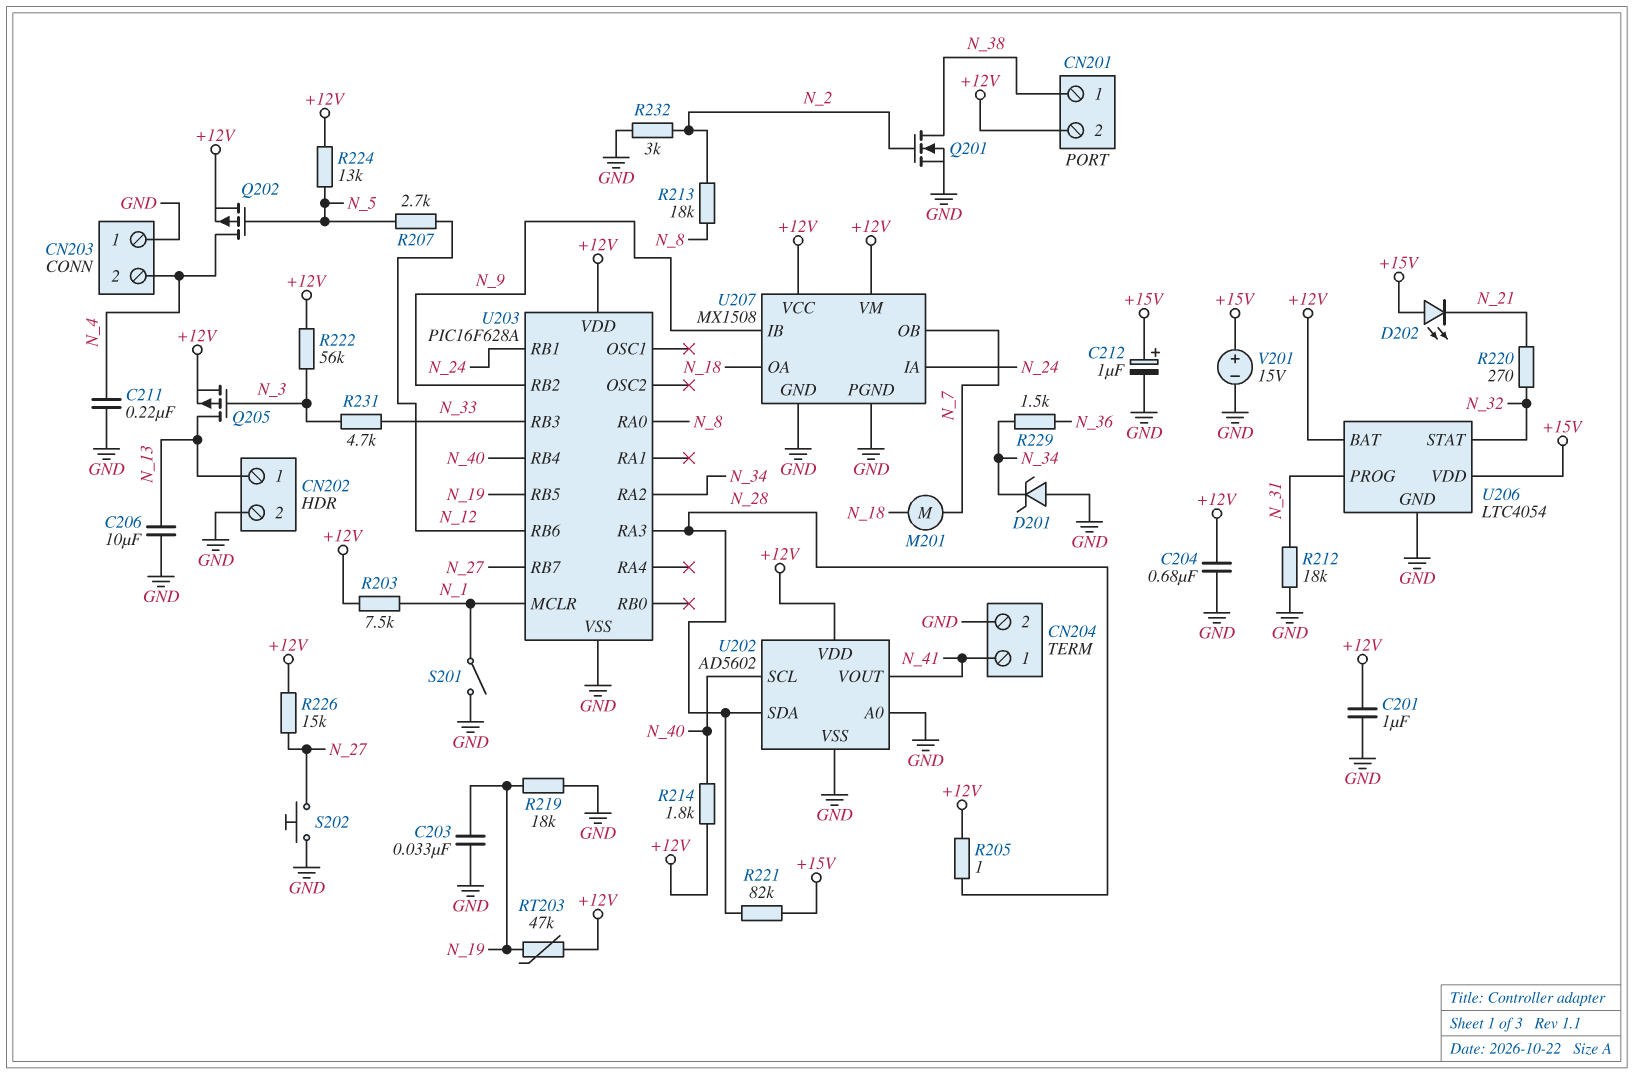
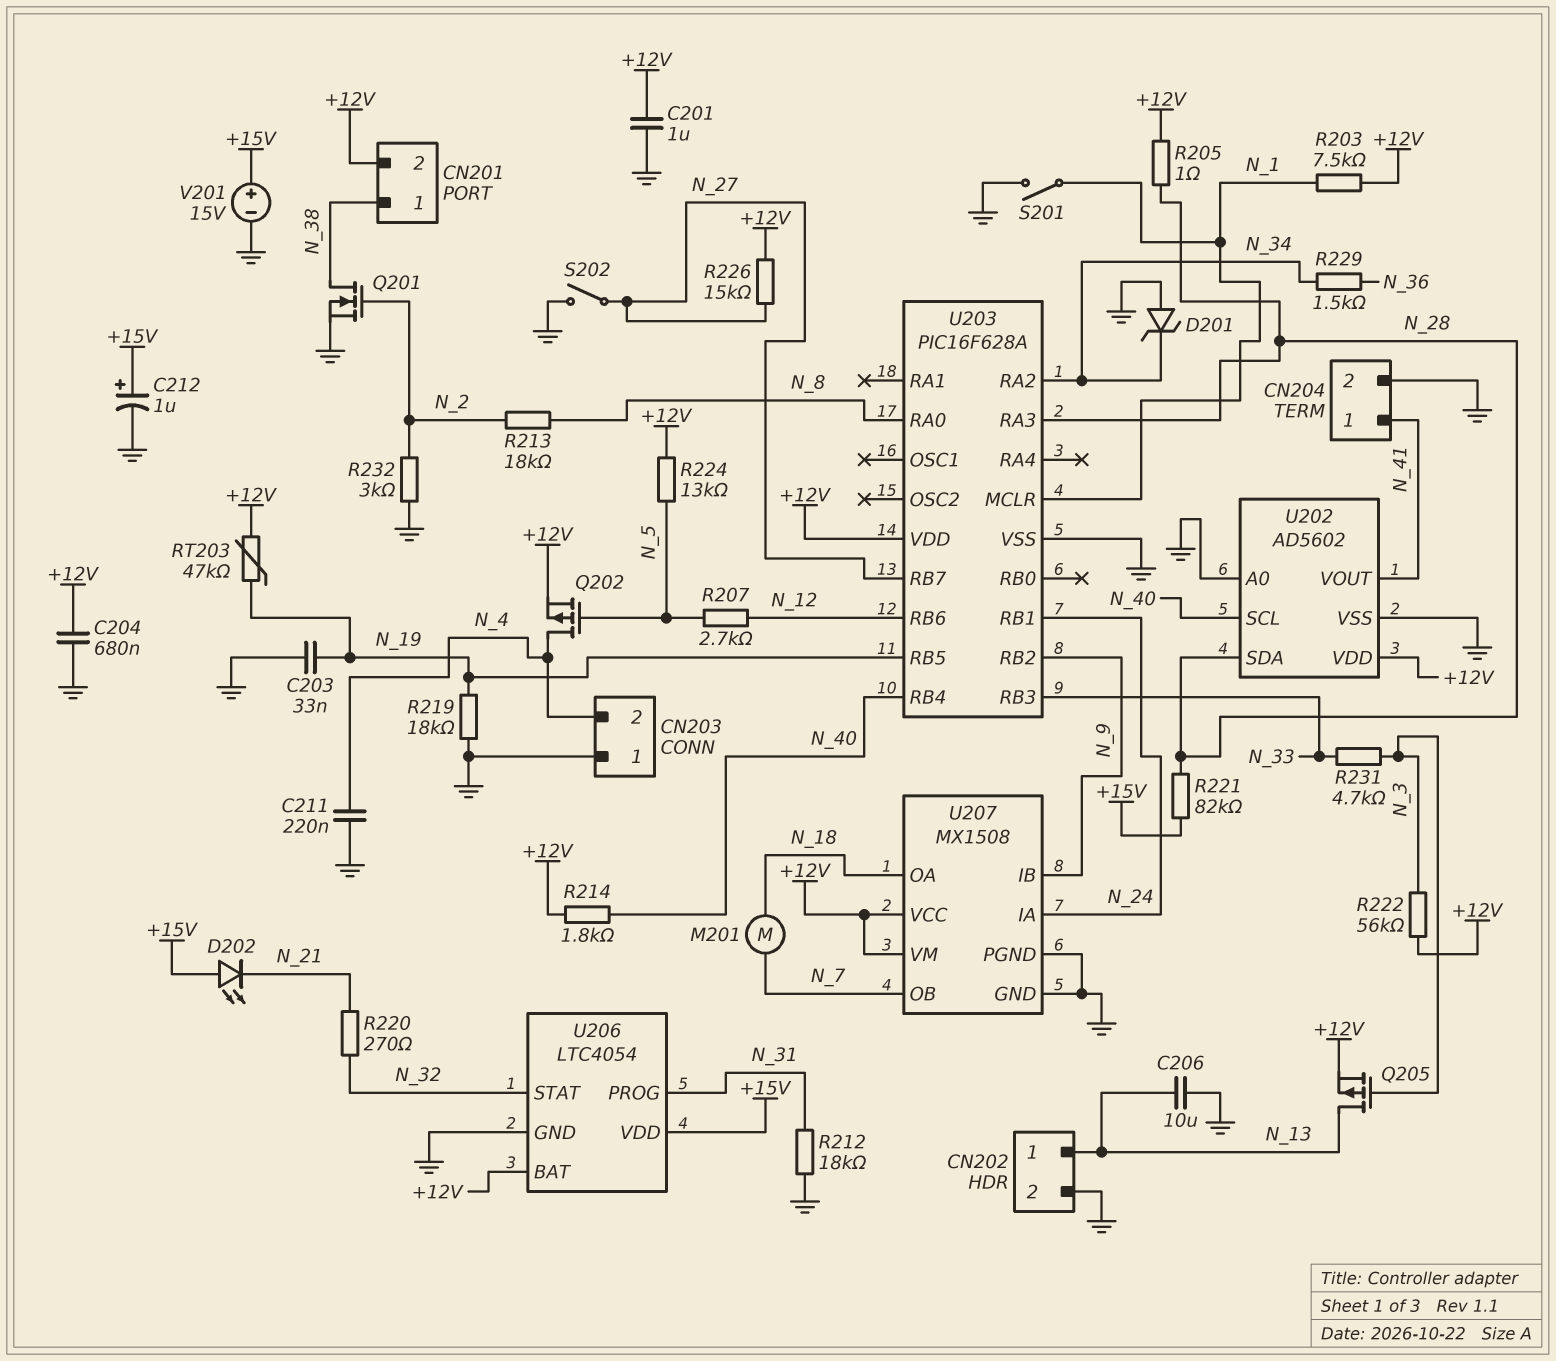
S202: button (GND, N_27) -> switch (GND, N_27)

